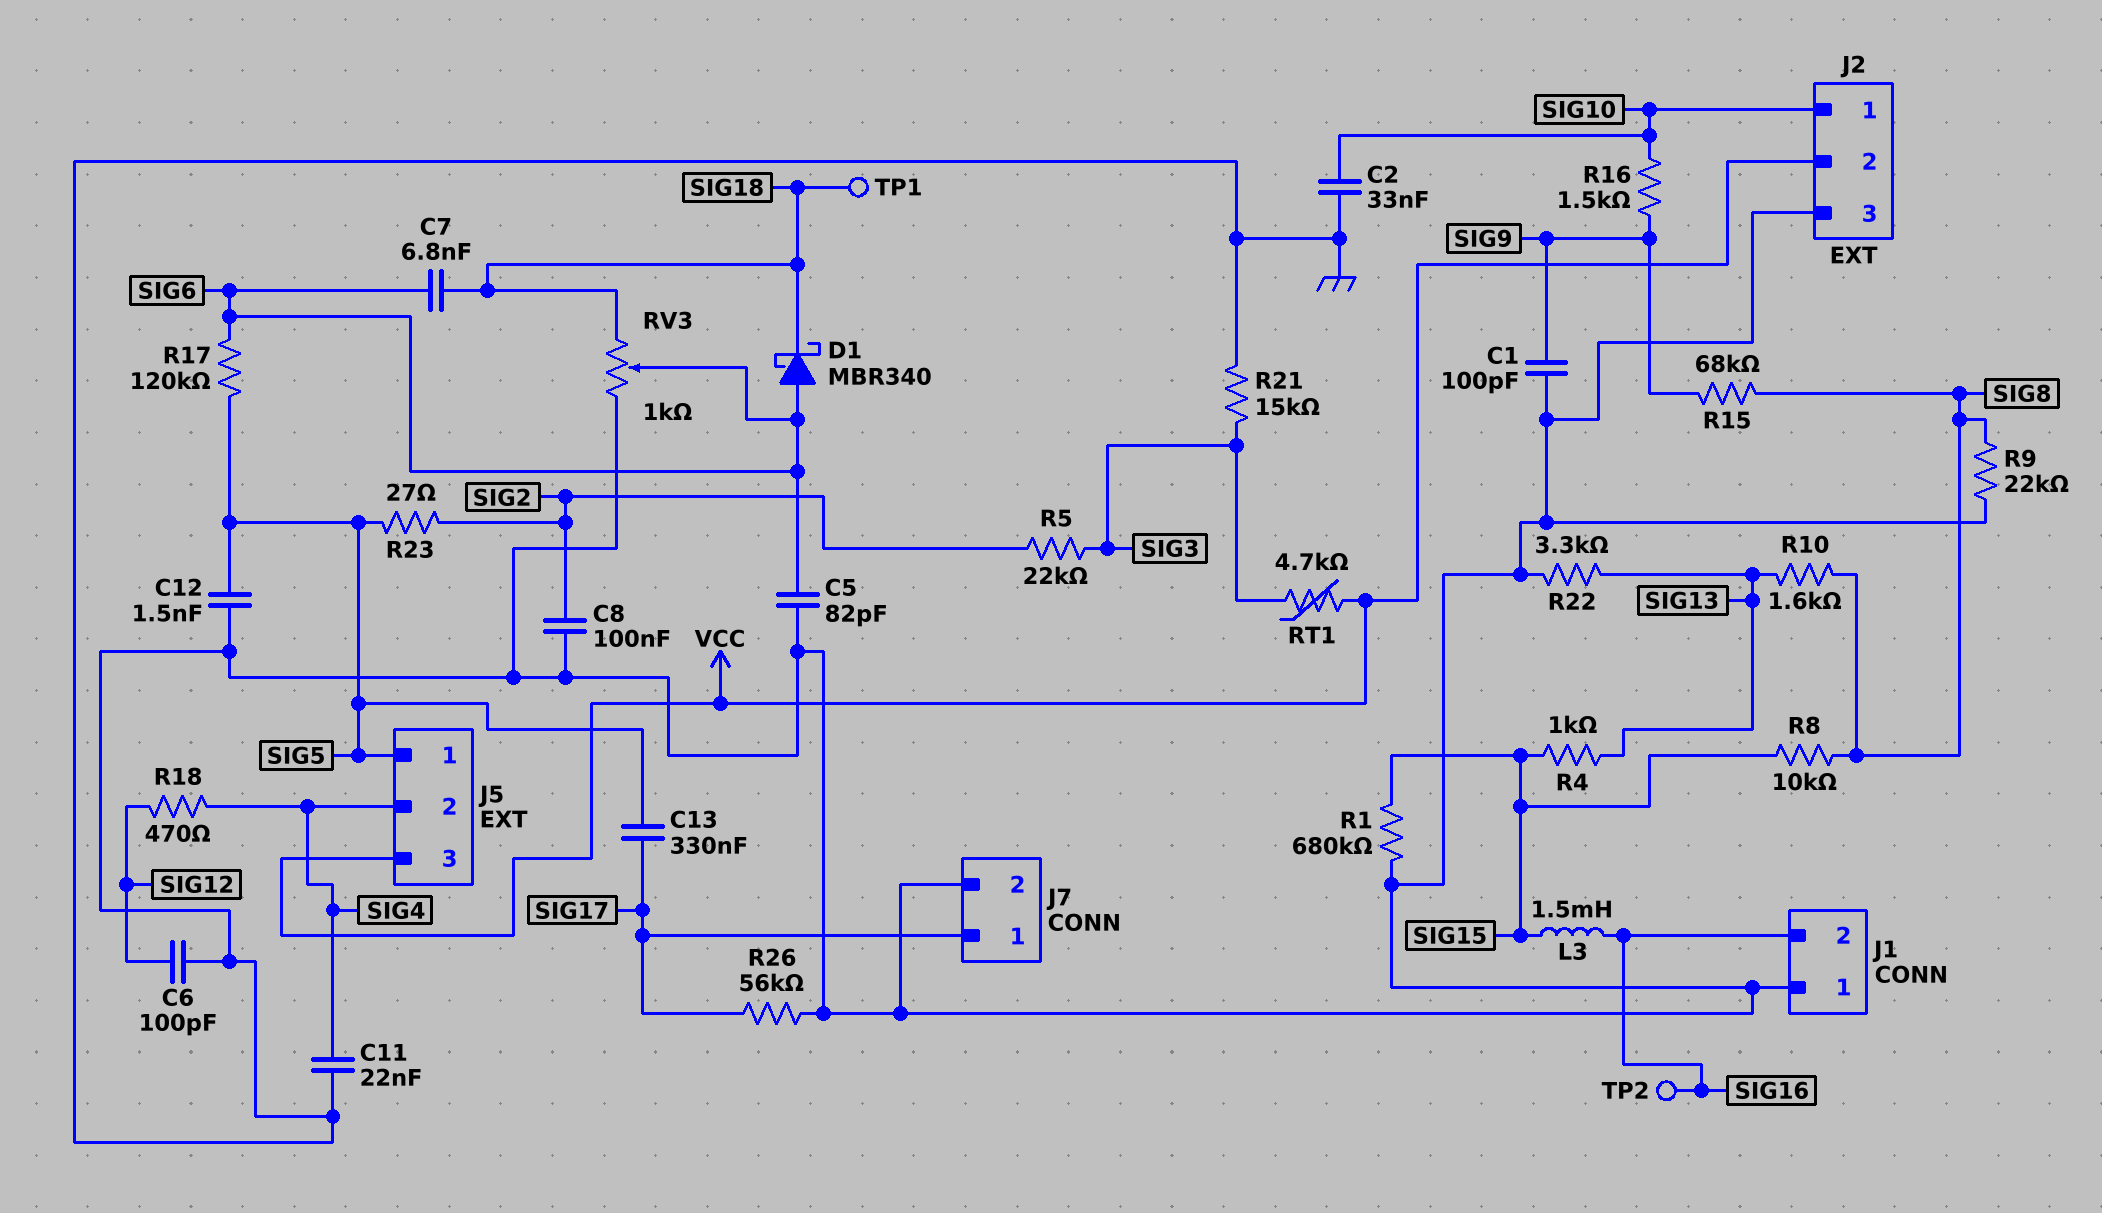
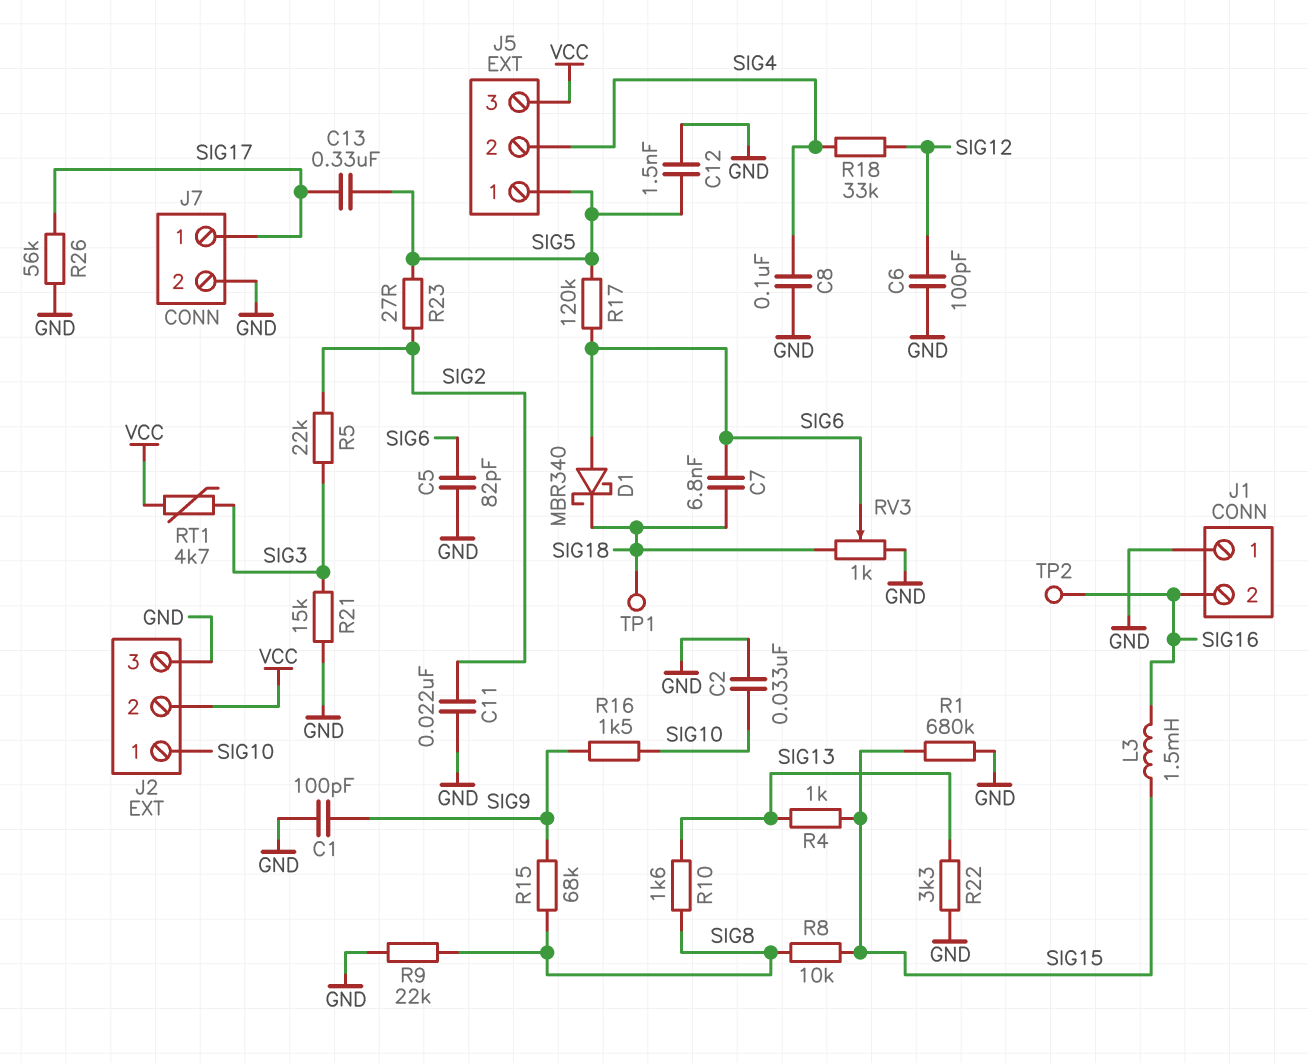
C8: 100nF (GND, SIG2) -> 100nF (GND, SIG4)
C11: 22nF (GND, SIG4) -> 22nF (GND, SIG2)
R18: 470 (SIG4, SIG12) -> 33k (SIG4, SIG12)

